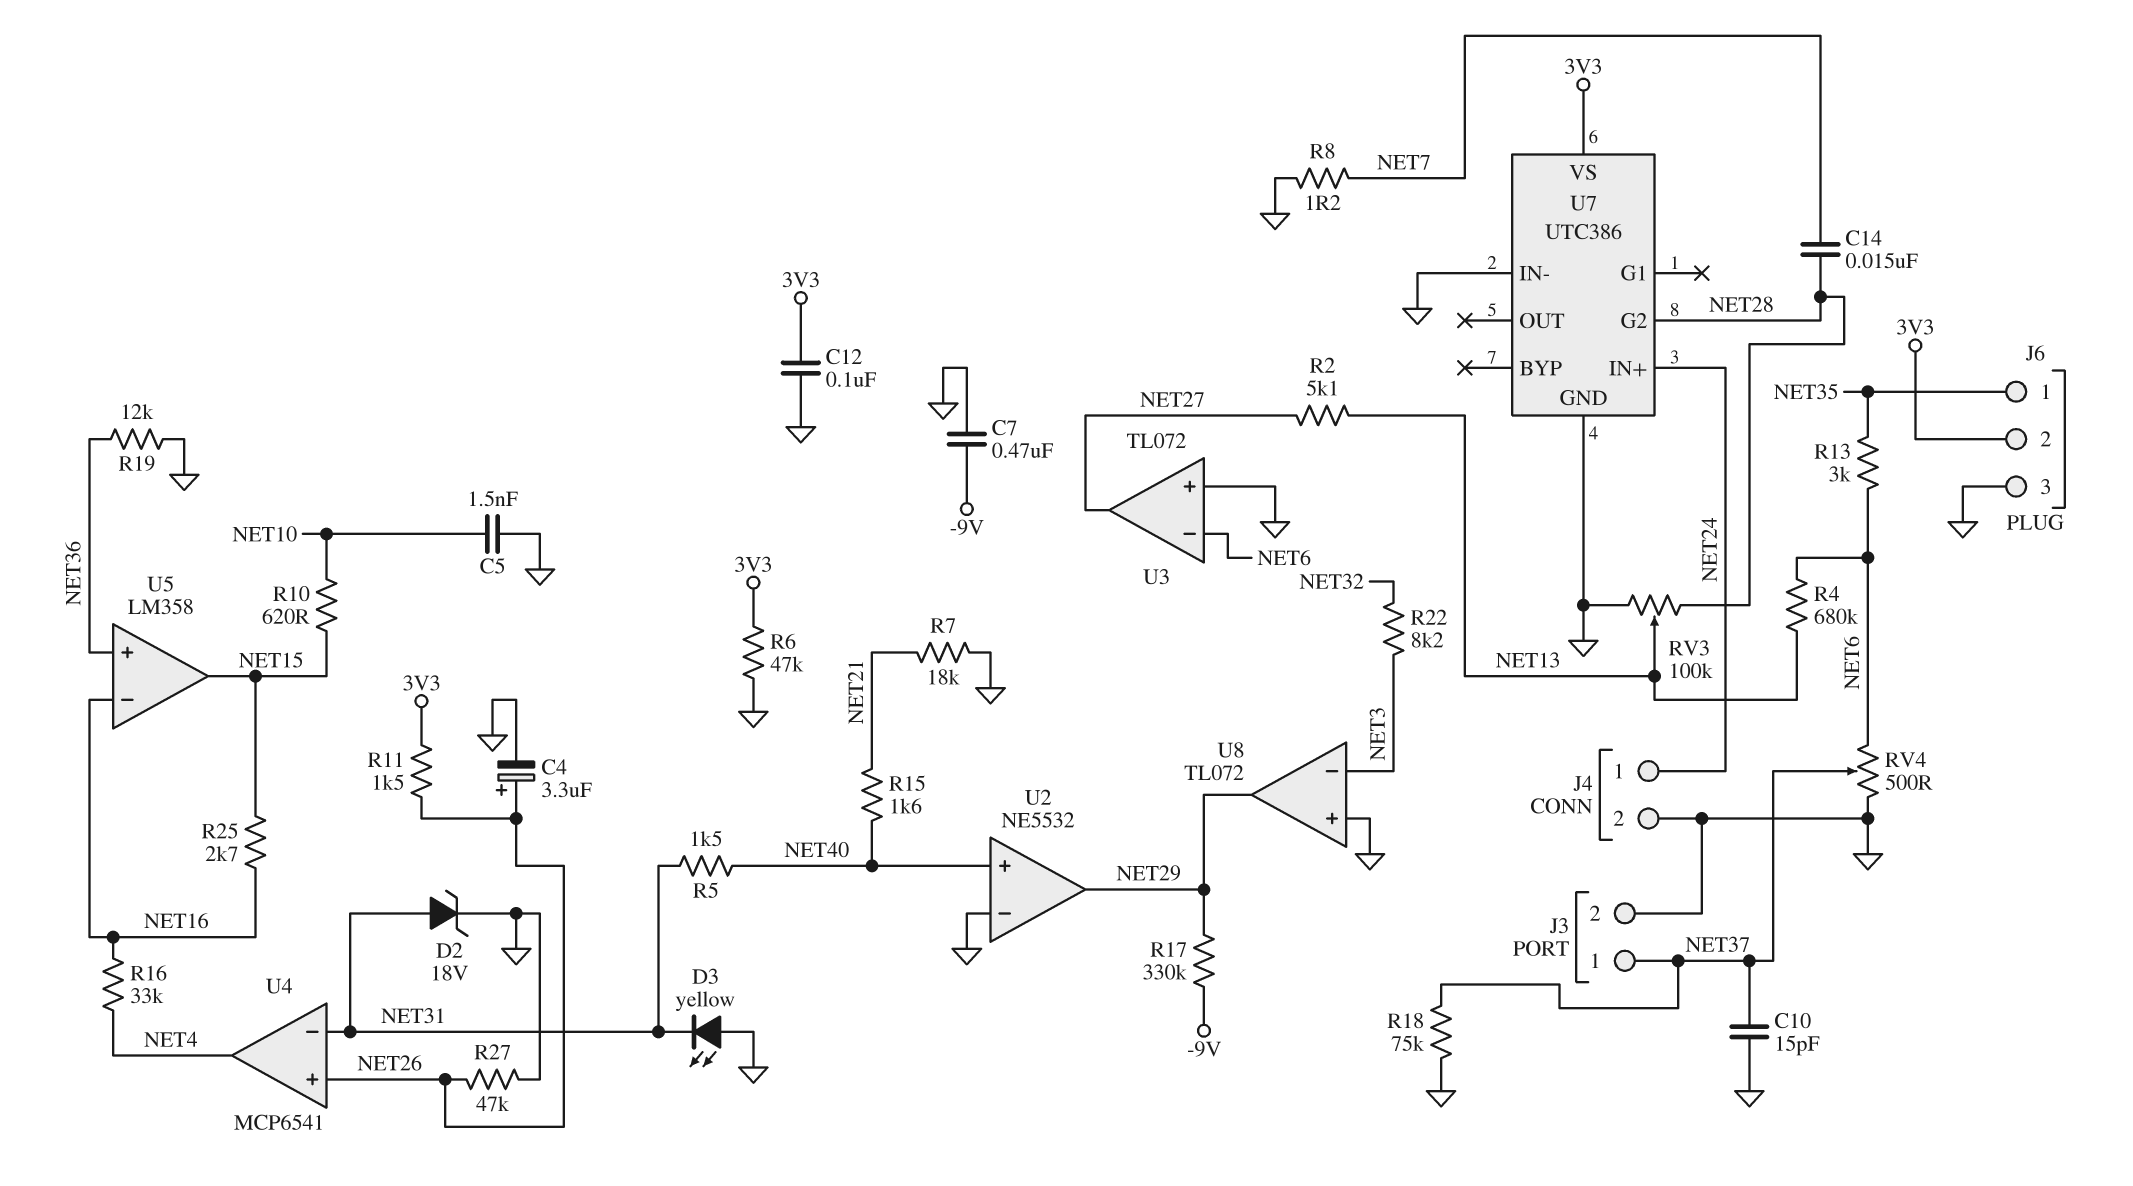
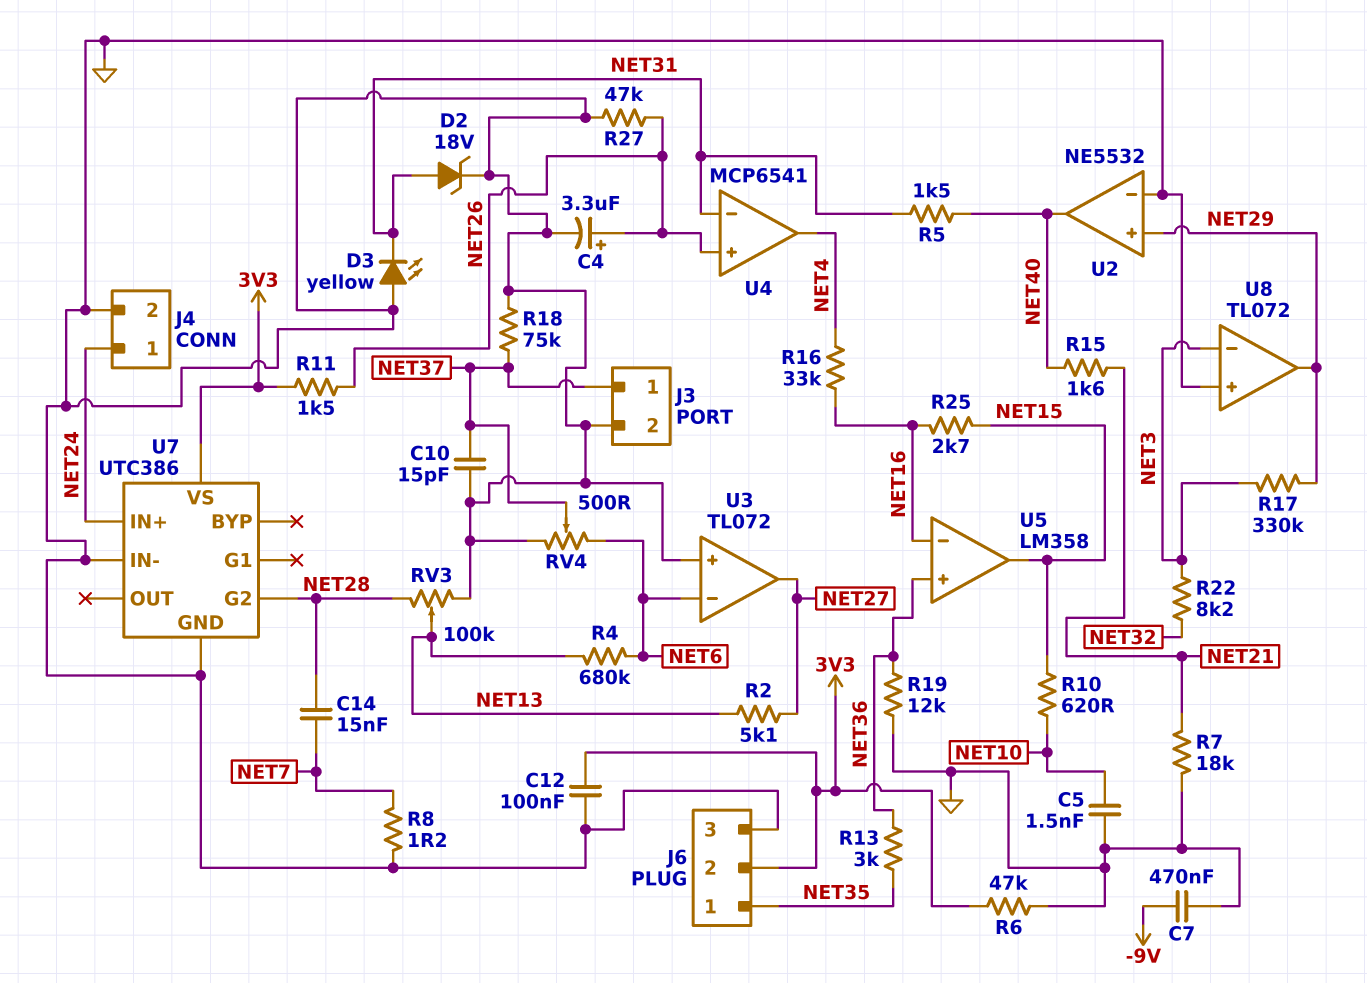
R13: 3k (NET6, NET35) -> 3k (NET35, NET36)
R17: 330k (-9V, NET29) -> 330k (NET3, NET29)
U2 pin in+: NET40 -> NET29
U2 pin out: NET29 -> NET40

